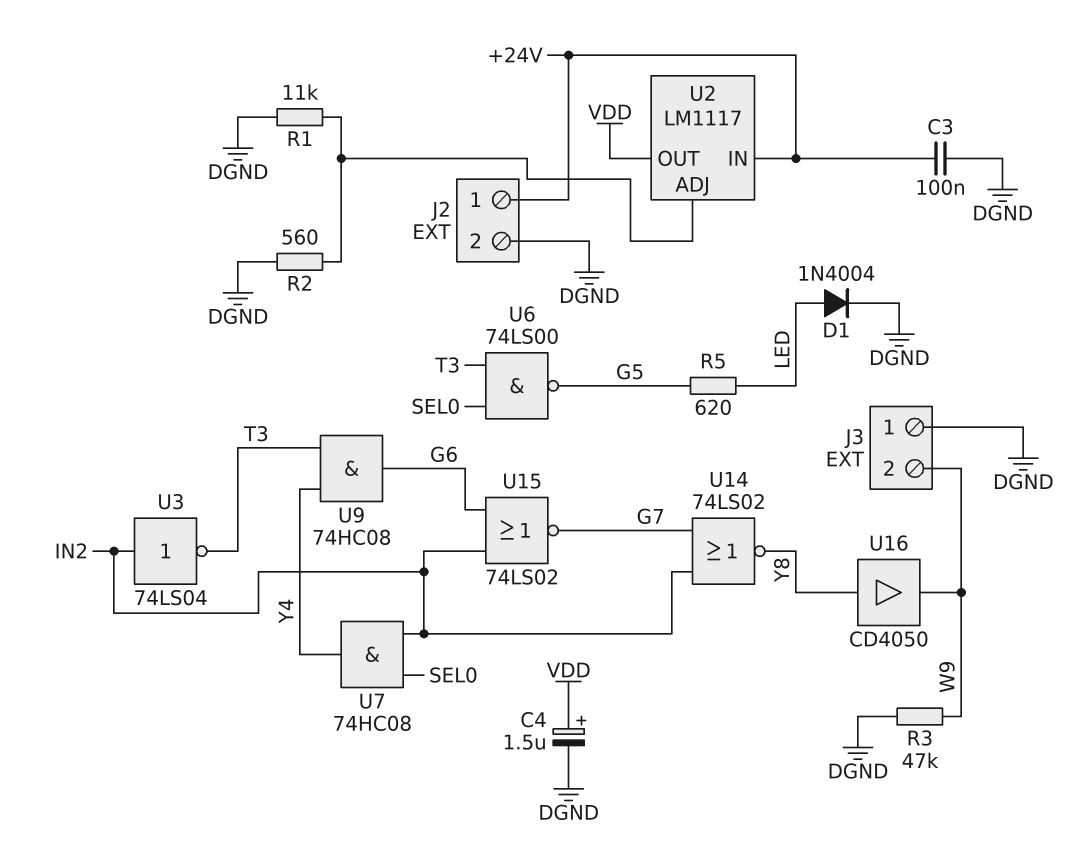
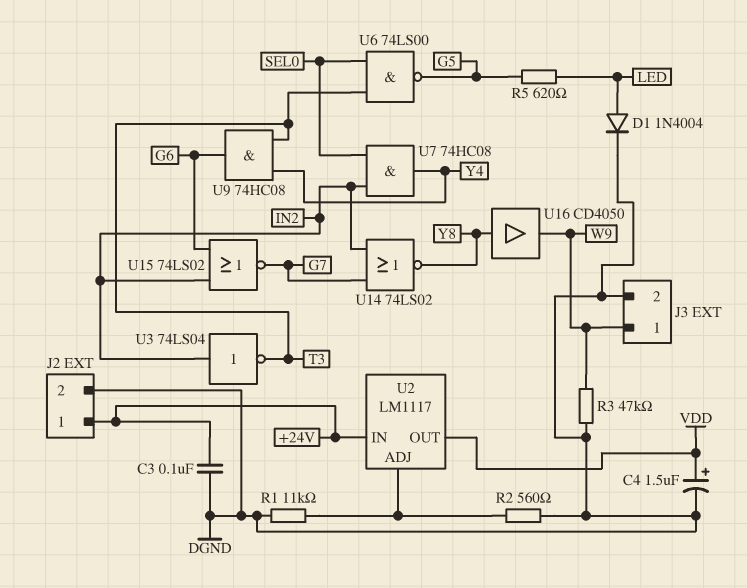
J3 pin 1: DGND -> W9
J3 pin 2: W9 -> DGND

